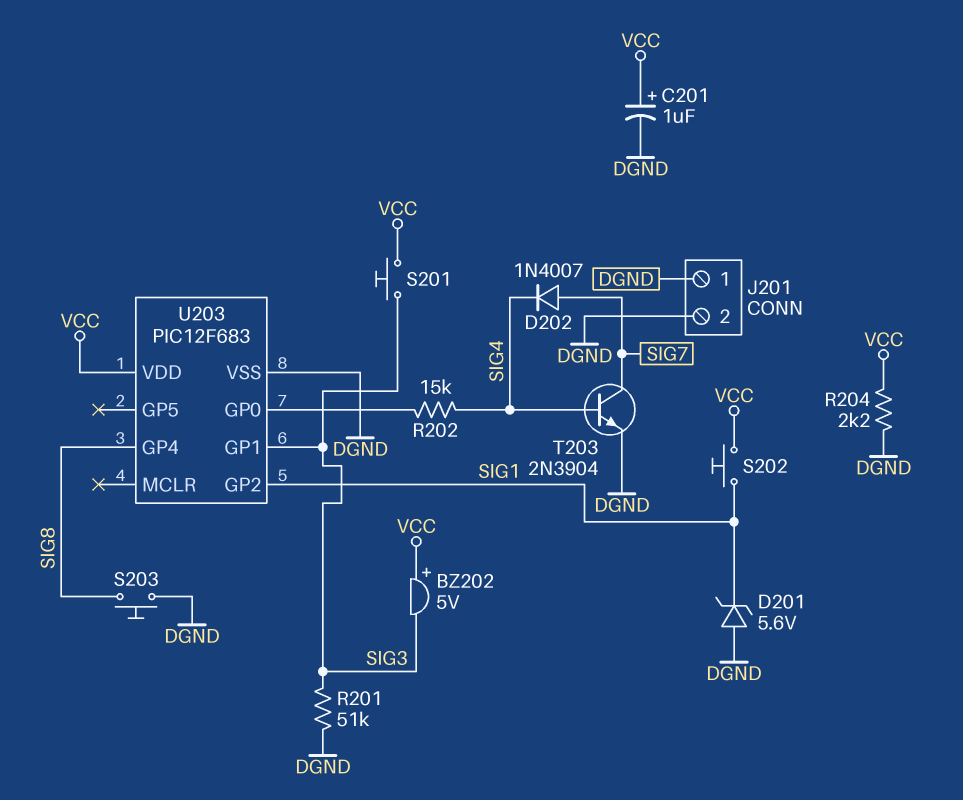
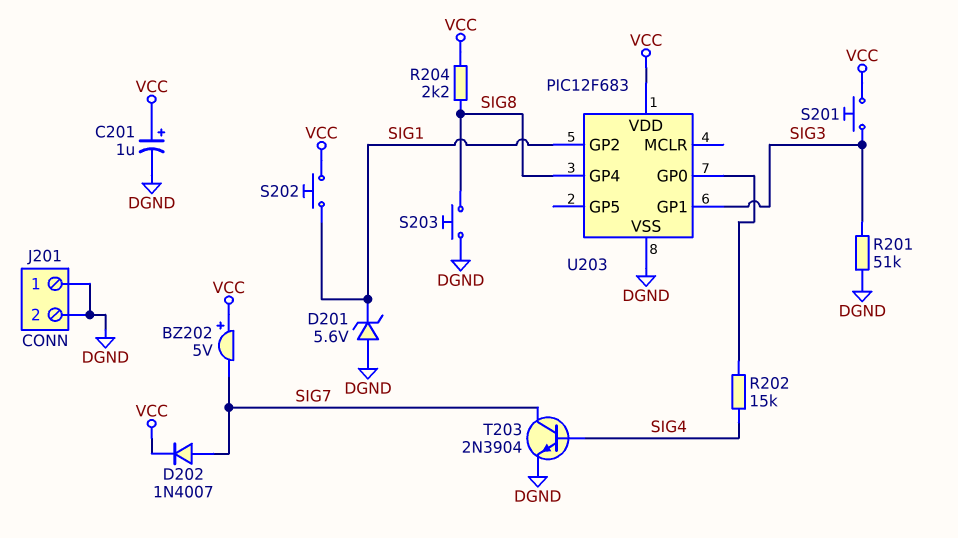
BZ202: buzzer 5V (plus VCC, minus SIG3) -> buzzer 5V (plus VCC, minus SIG7)
D202: diode 1N4007 (A SIG7, K SIG4) -> diode 1N4007 (A SIG7, K VCC)
R204: 2.2k (DGND, VCC) -> 2.2k (SIG8, VCC)

